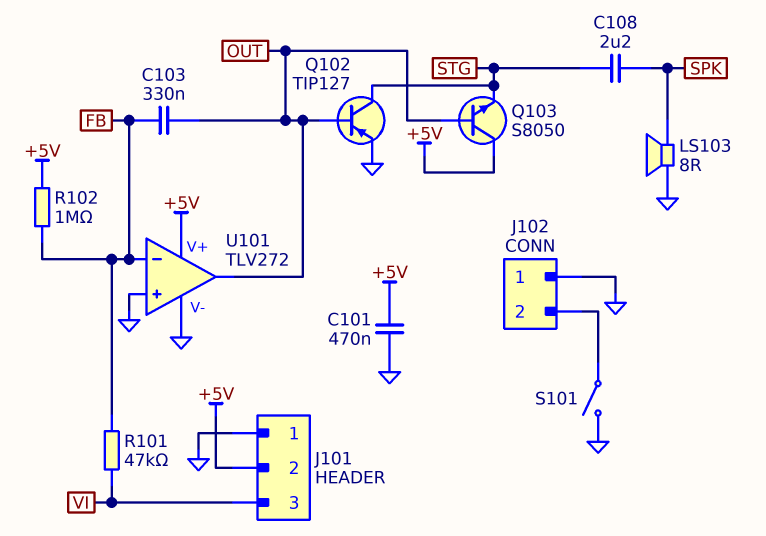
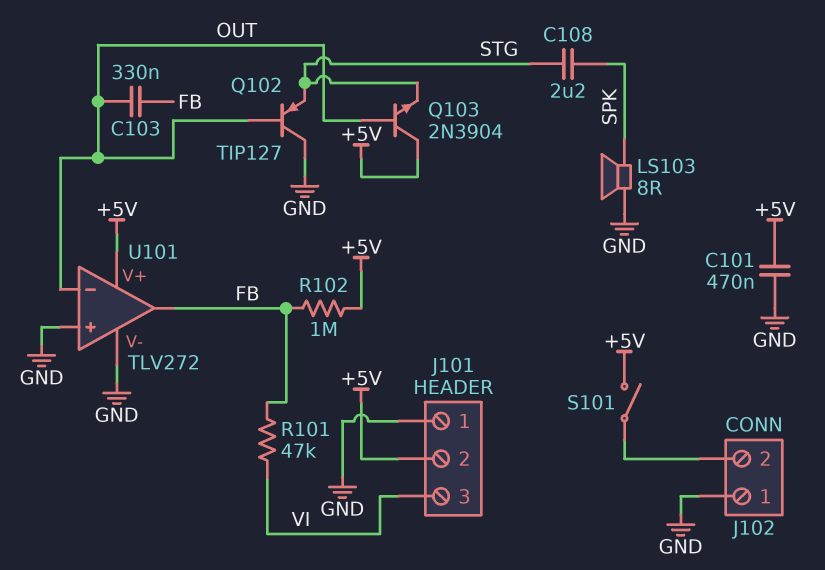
Q102: PNP TIP127 (B OUT, C STG, E GND) -> PNP TIP127 (B OUT, C GND, E STG)
Q103: NPN S8050 (B OUT, C +5V, E STG) -> NPN 2N3904 (B OUT, C +5V, E STG)
S101: switch (GND, J102/2) -> switch (+5V, J102/2)
U101 pin in-: FB -> OUT
U101 pin out: OUT -> FB

